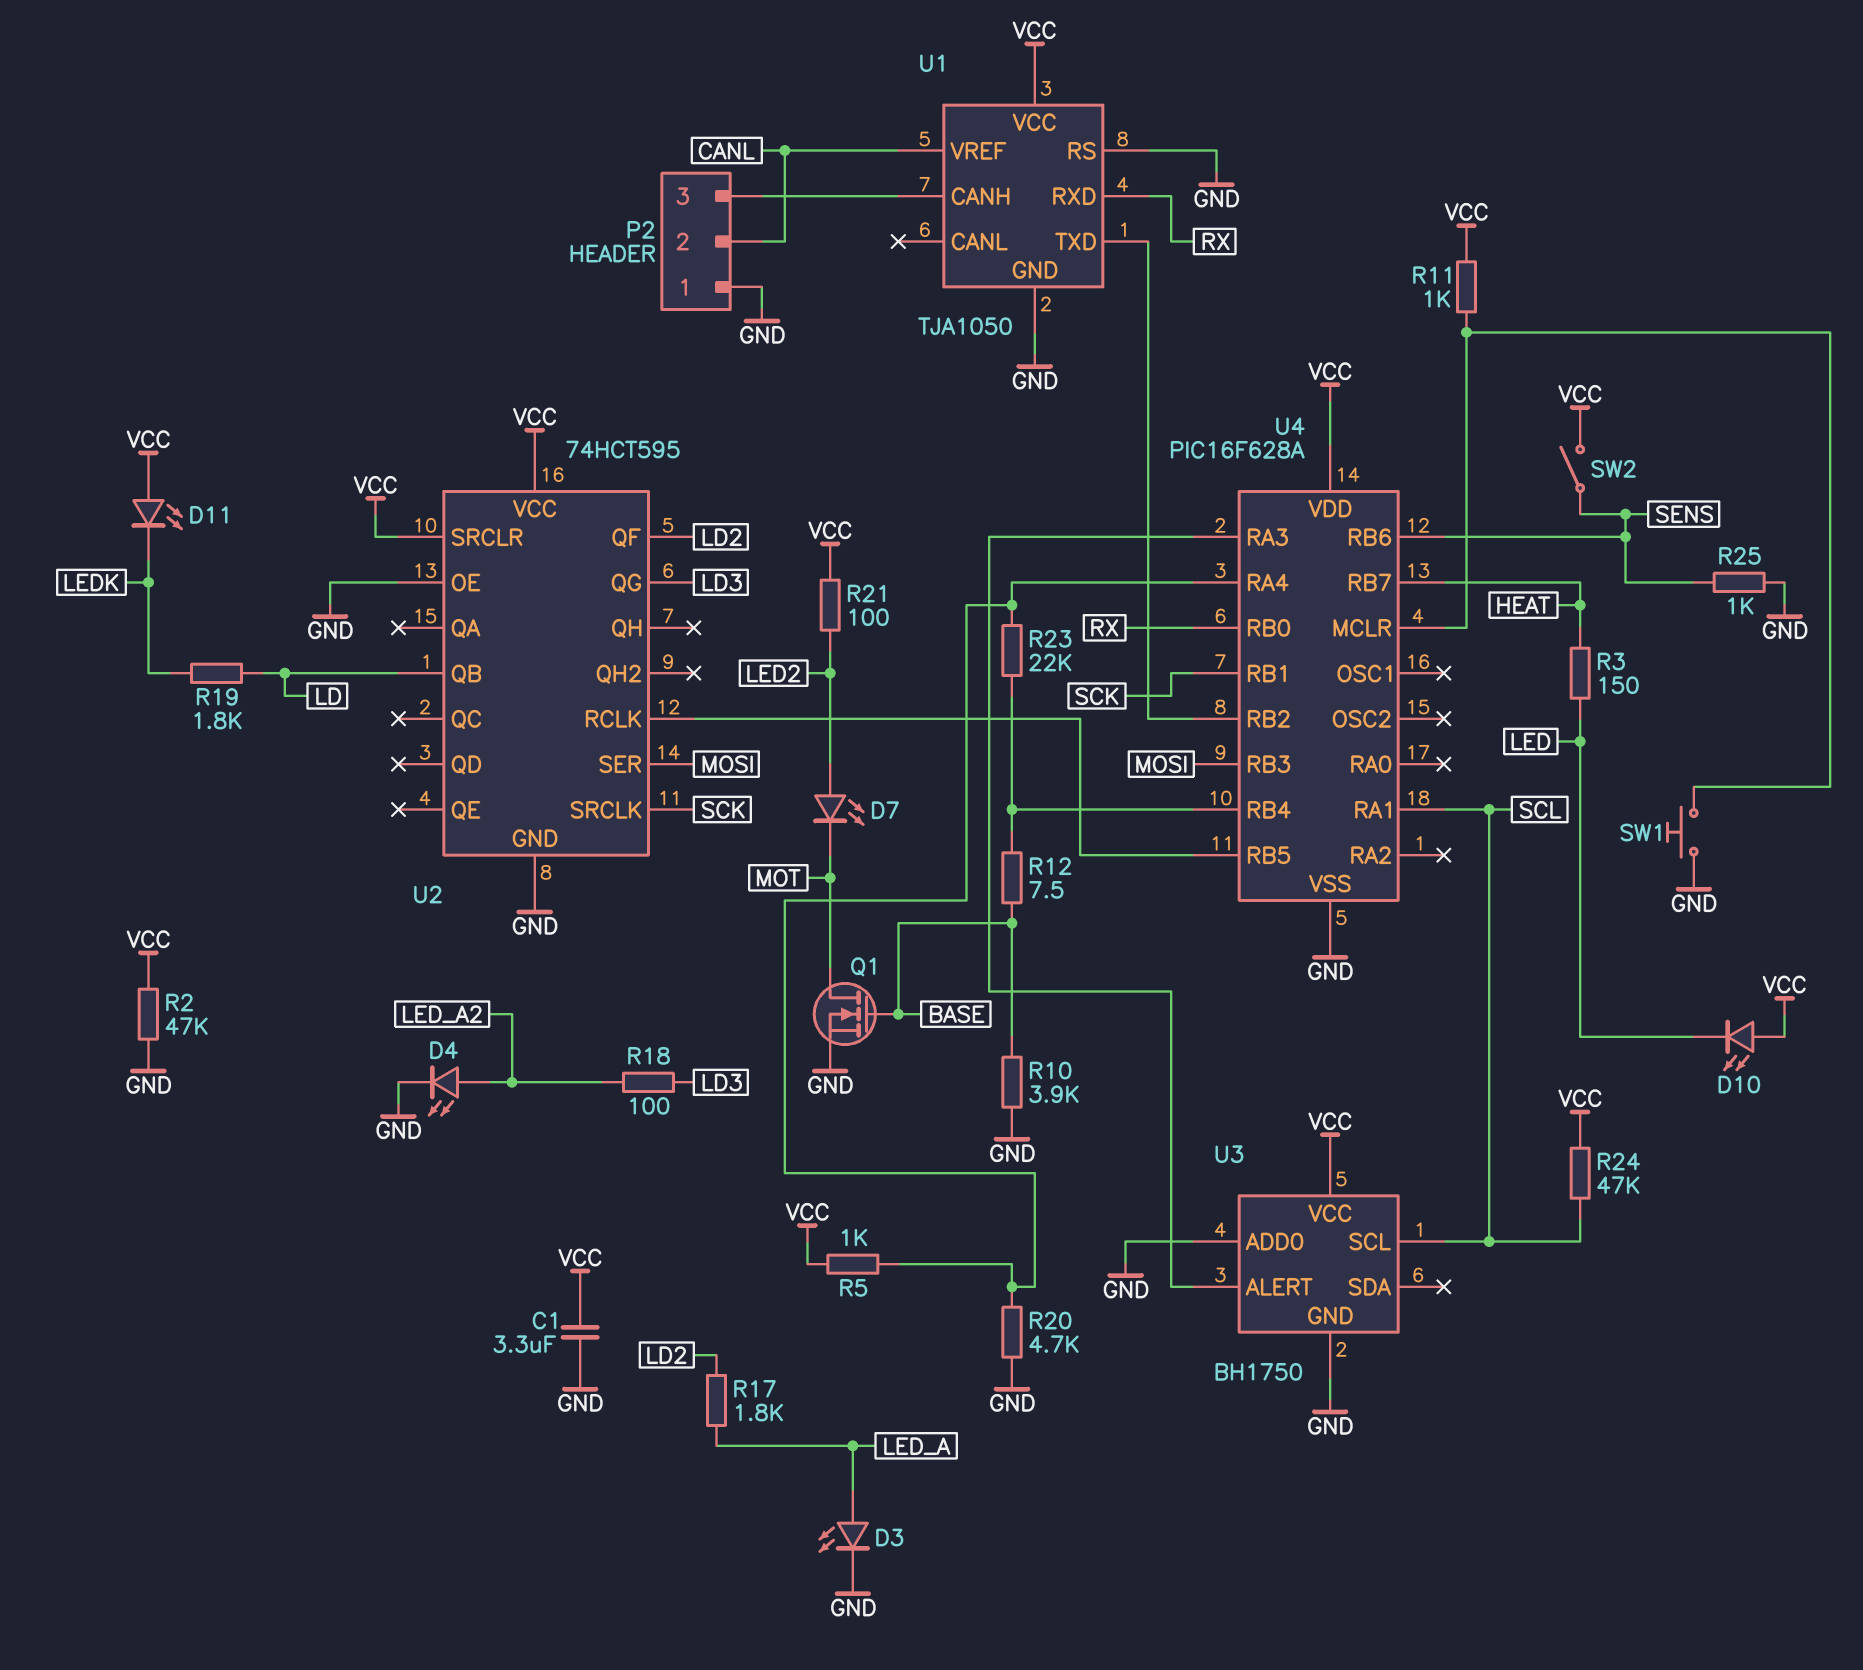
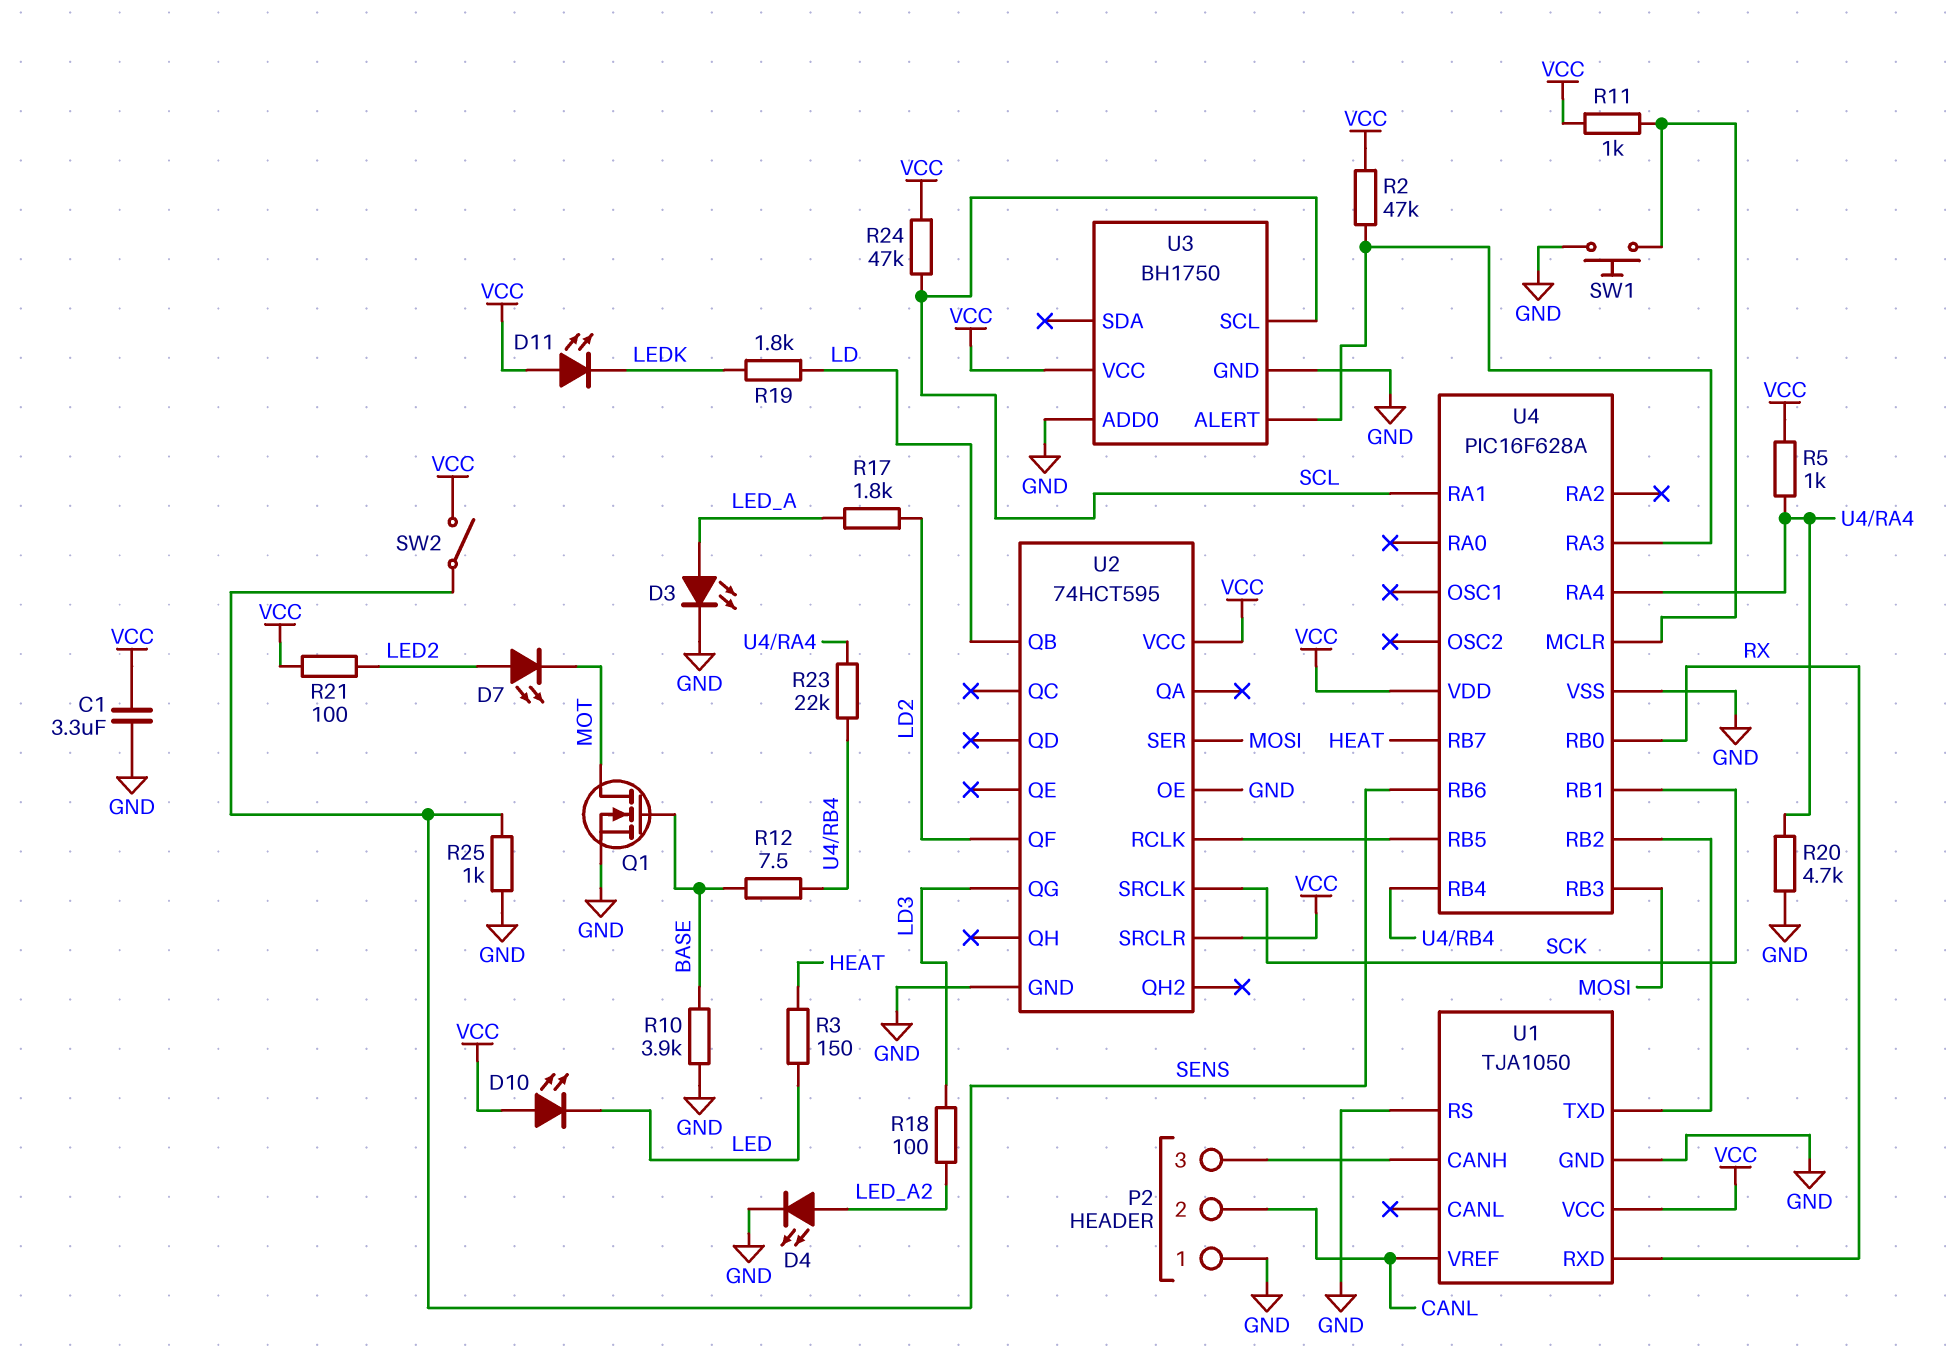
R2: 47k (GND, VCC) -> 47k (U3/ALERT, VCC)

